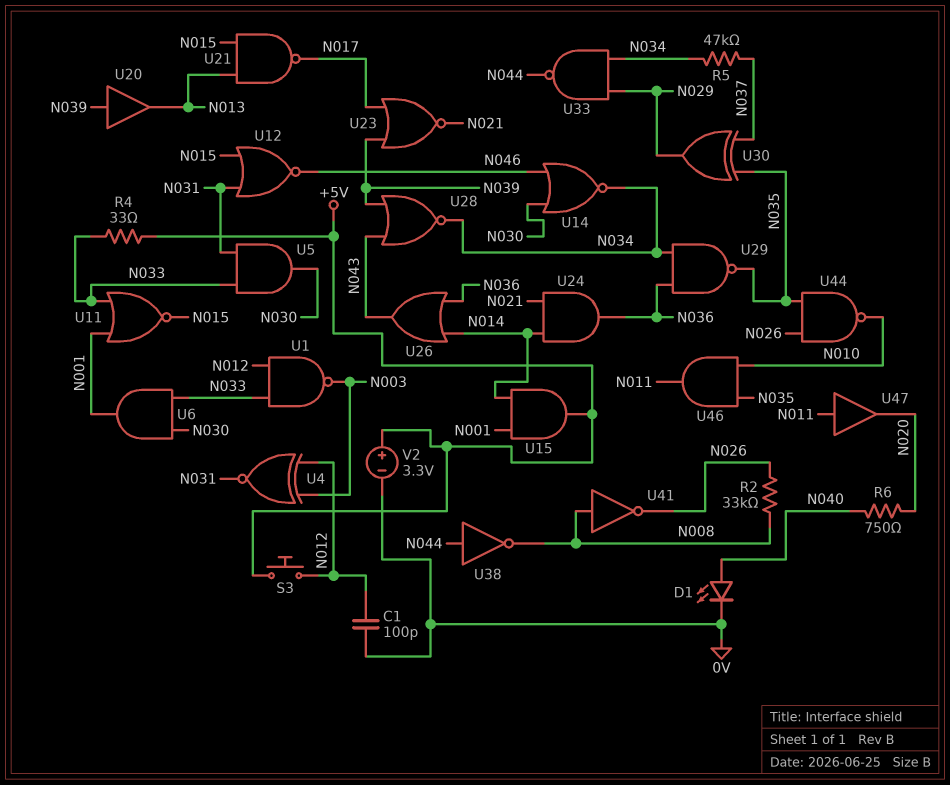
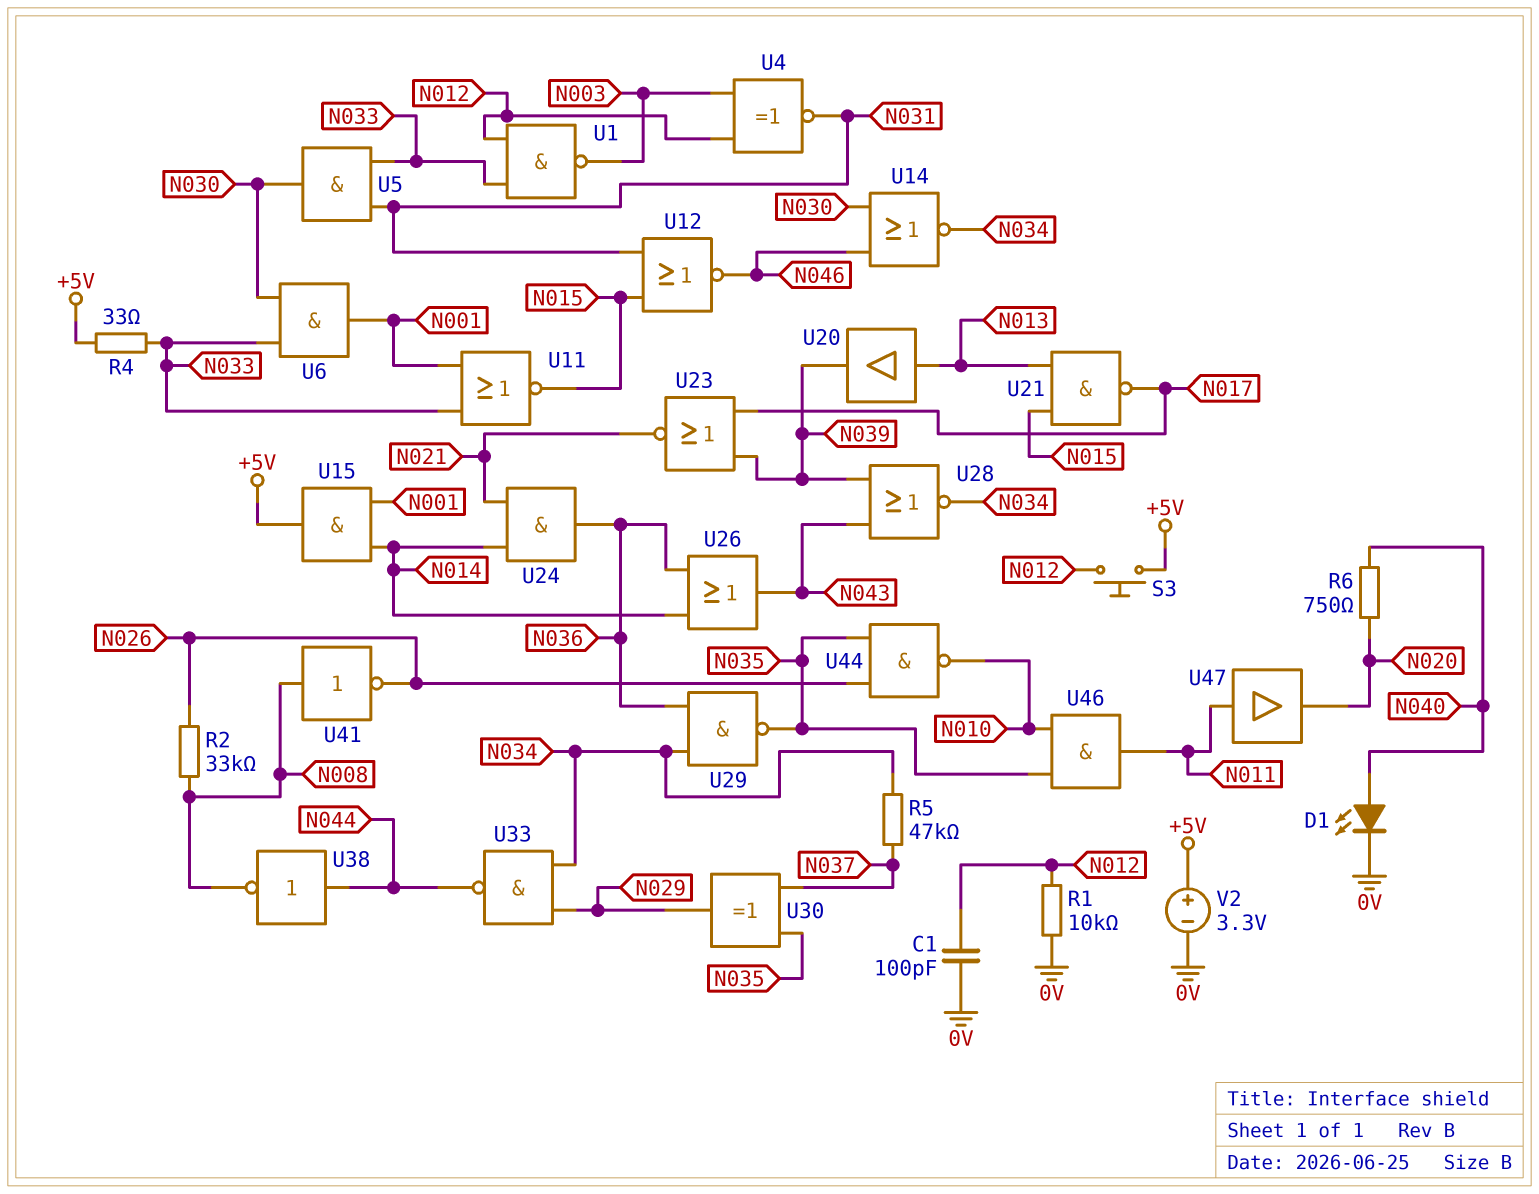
R1: none -> 10k (0V, N012)
U20: buffer (in N039, out N013) -> buffer (in N013, out N039)

